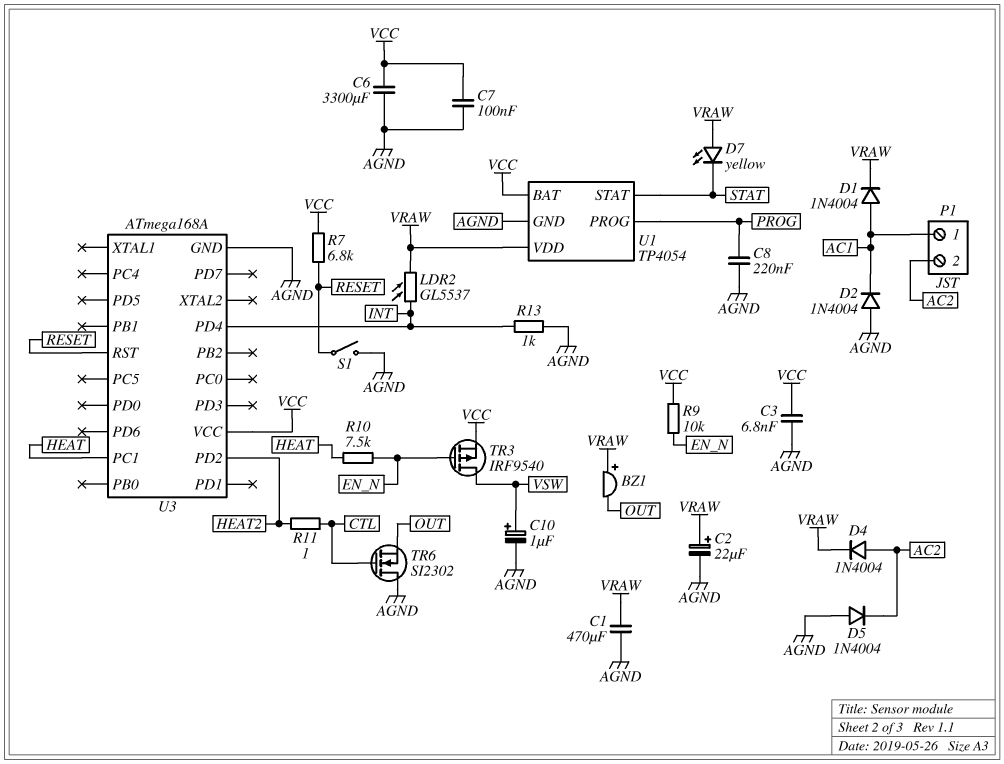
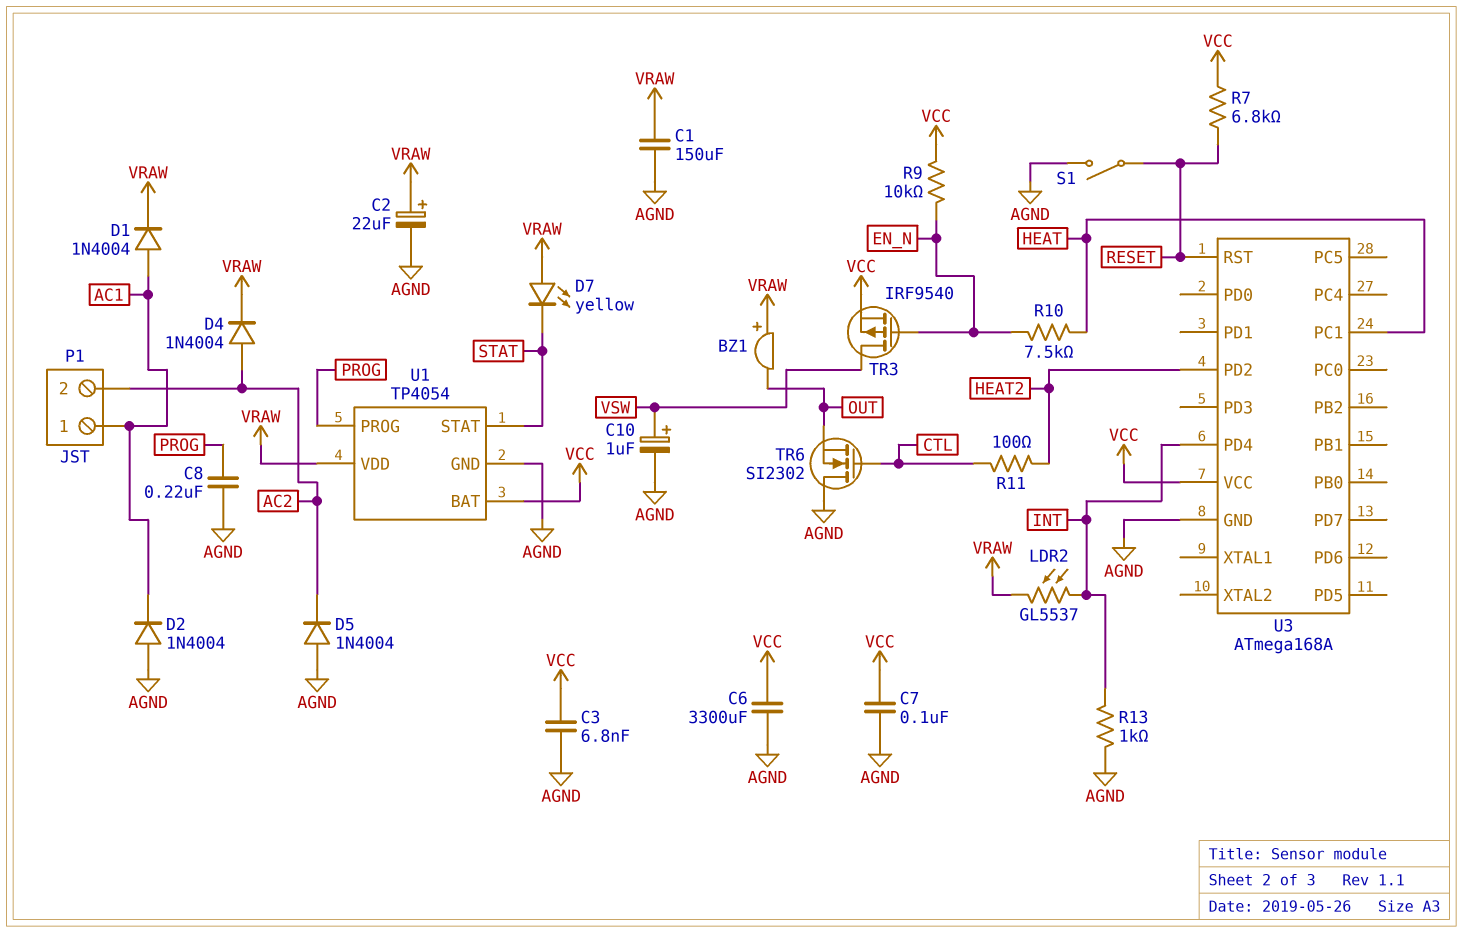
C1: 470uF (AGND, VRAW) -> 150uF (AGND, VRAW)
R11: 1 (CTL, HEAT2) -> 100 (CTL, HEAT2)

